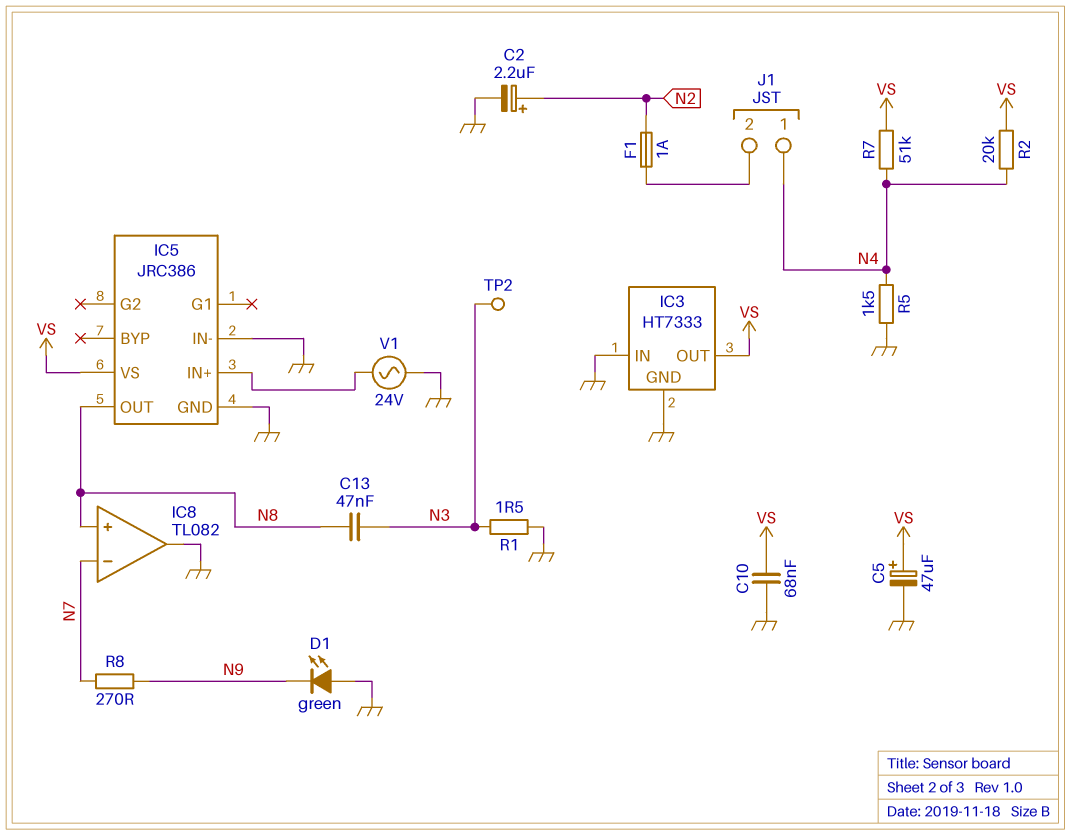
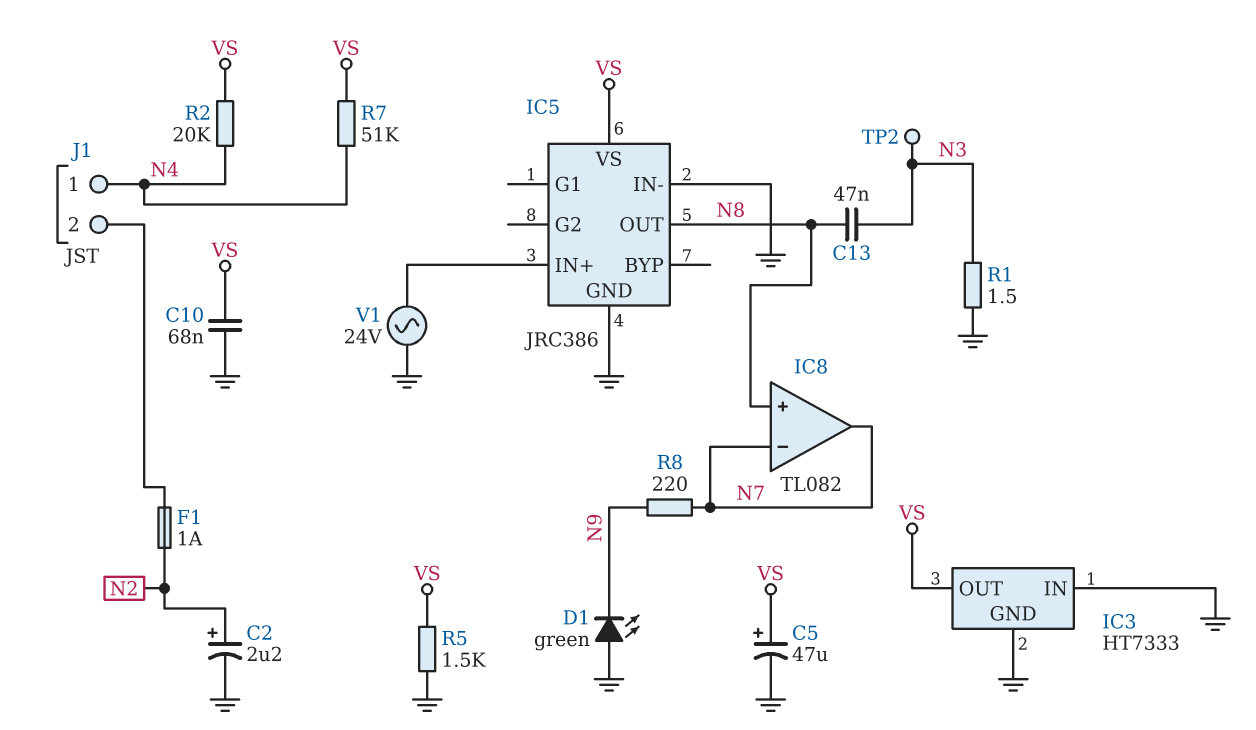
IC8 pin out: GND -> N7
R5: 1.5k (GND, N4) -> 1.5k (GND, VS)
R8: 270 (N7, N9) -> 220 (N7, N9)

